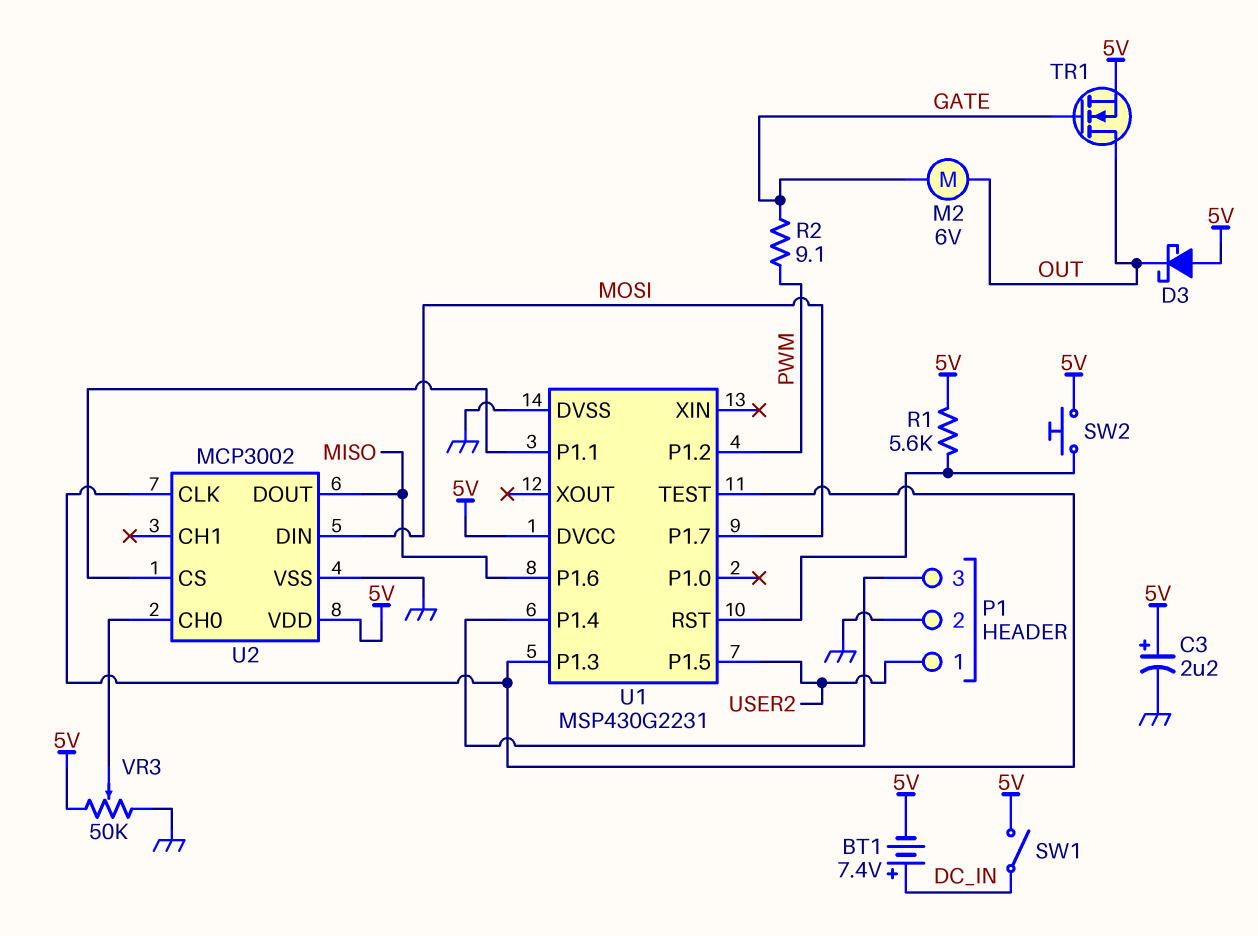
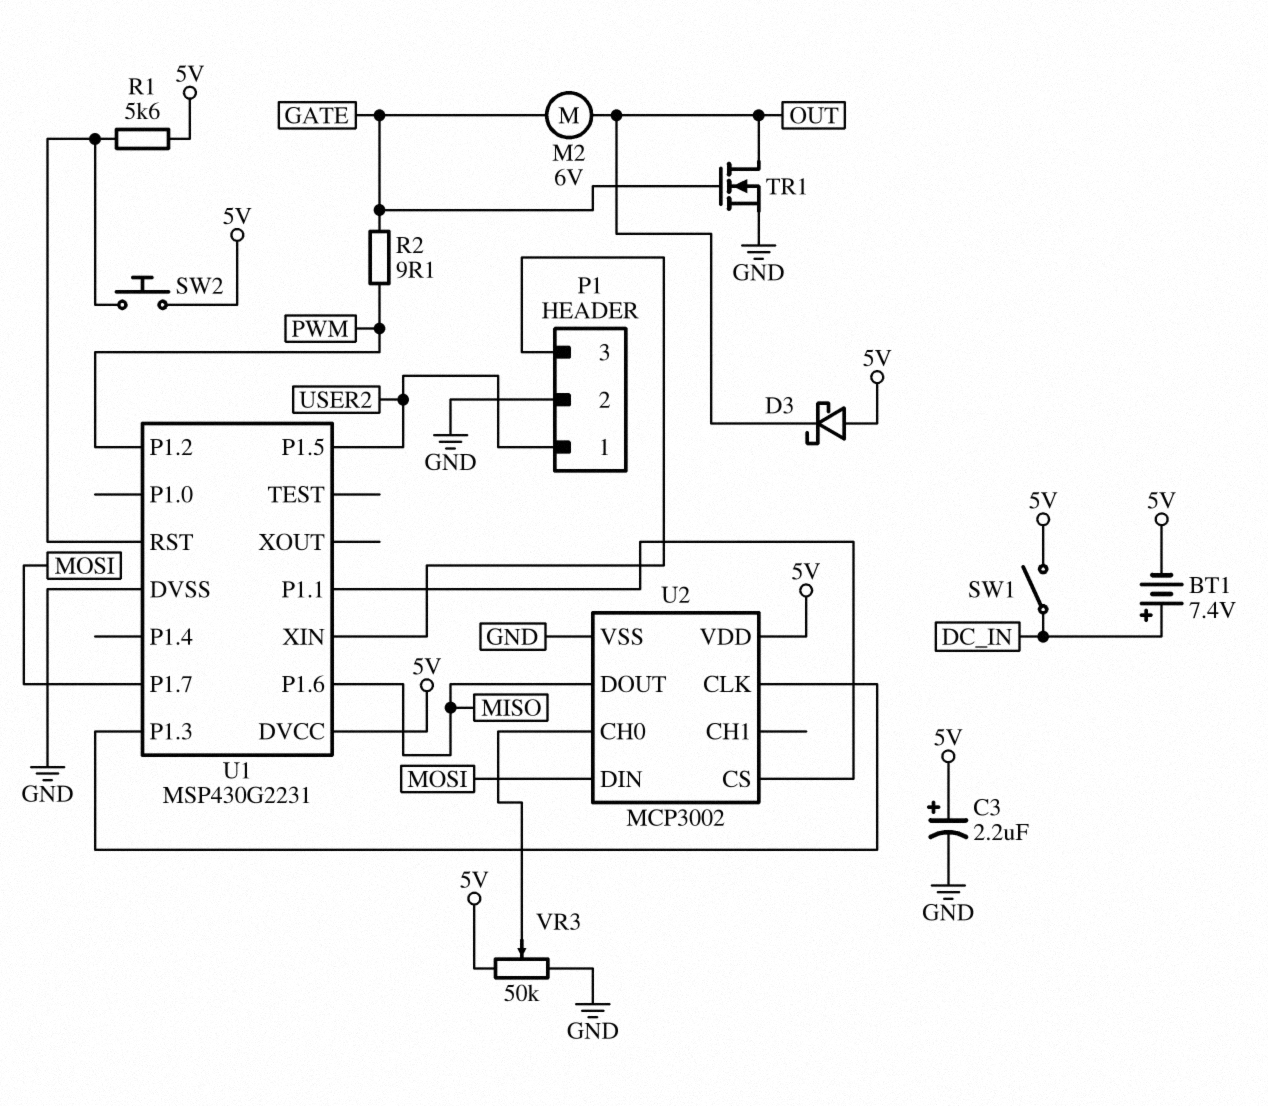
TR1: NMOS (G GATE, D OUT, S 5V) -> NMOS (G GATE, D OUT, S GND)
U1 pin P1.4: P1/3 -> none
U1 pin TEST: U1/P1.3 -> none
U1 pin XIN: none -> P1/3

